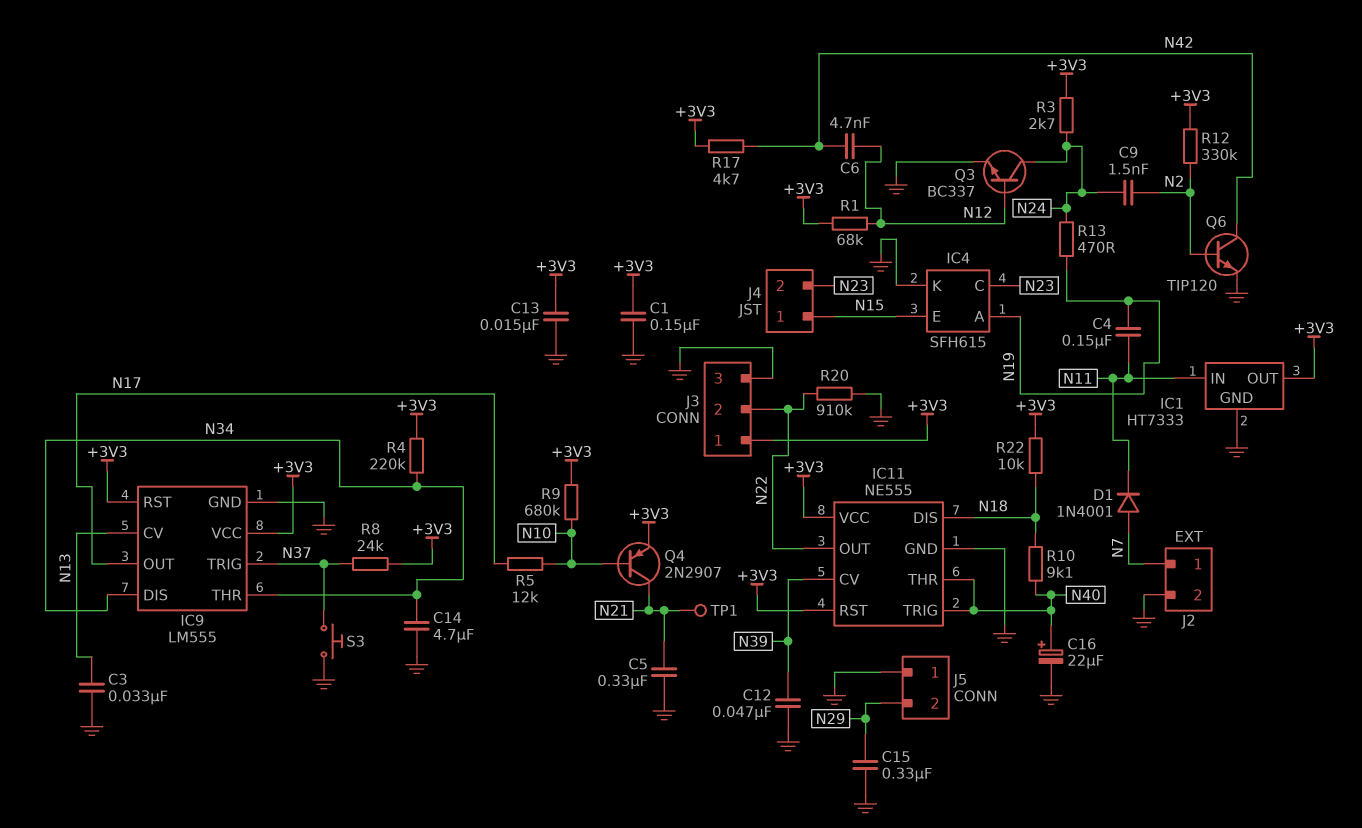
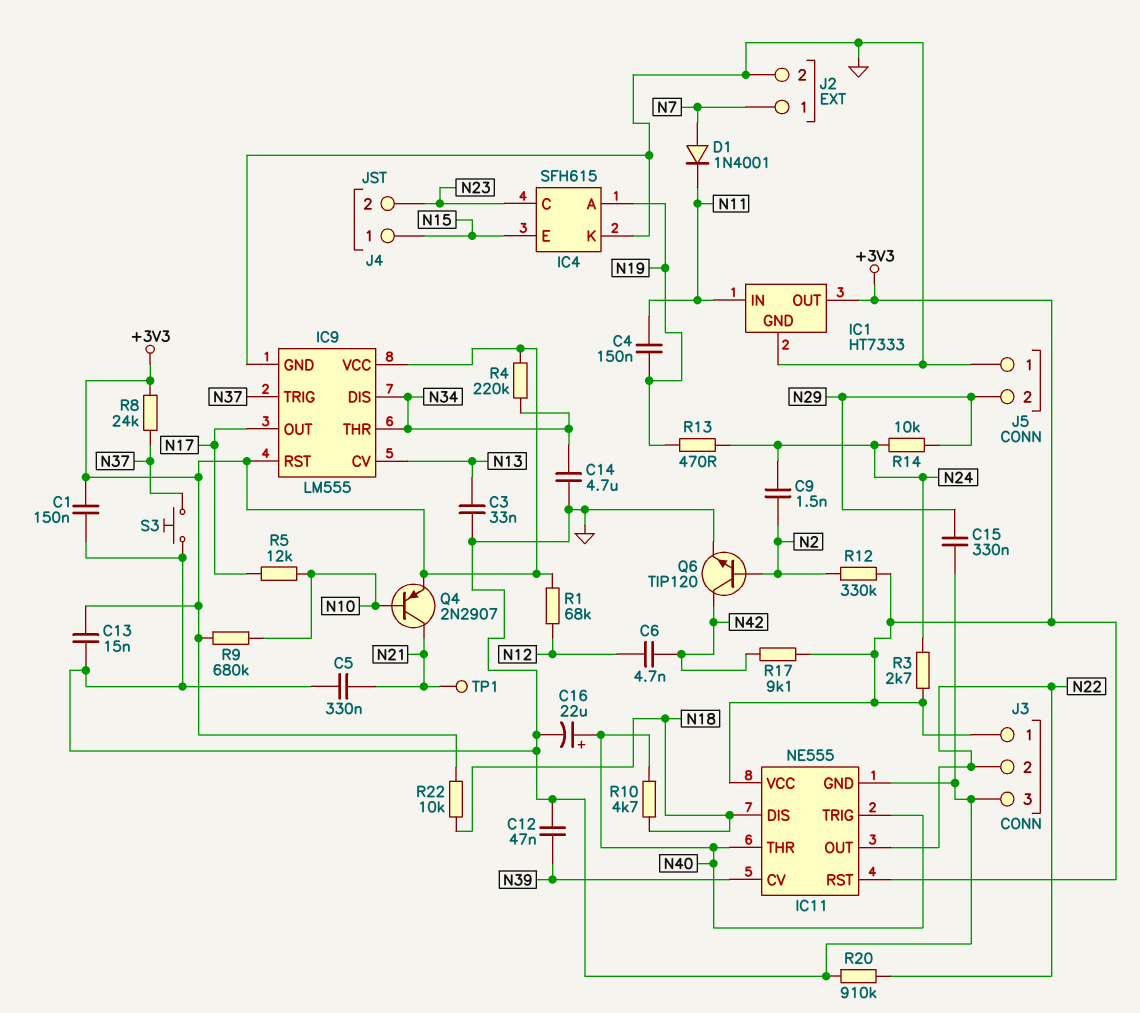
Q3: NPN BC337 (B N12, C N24, E GND) -> none
R10: 9.1k (N18, N40) -> 4.7k (N18, N40)
R14: none -> 10k (N24, N29)
R17: 4.7k (+3V3, N42) -> 9.1k (+3V3, N42)

